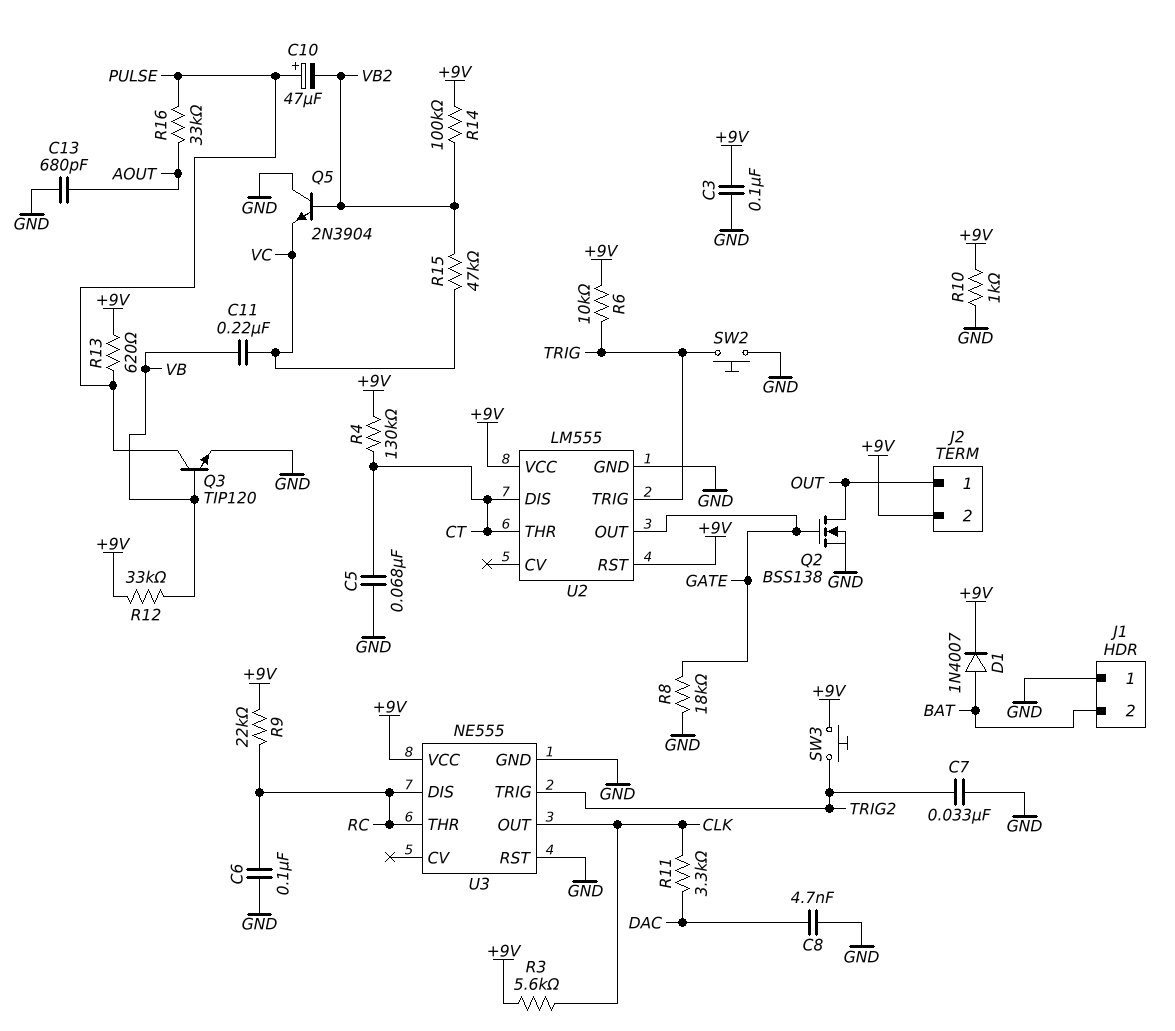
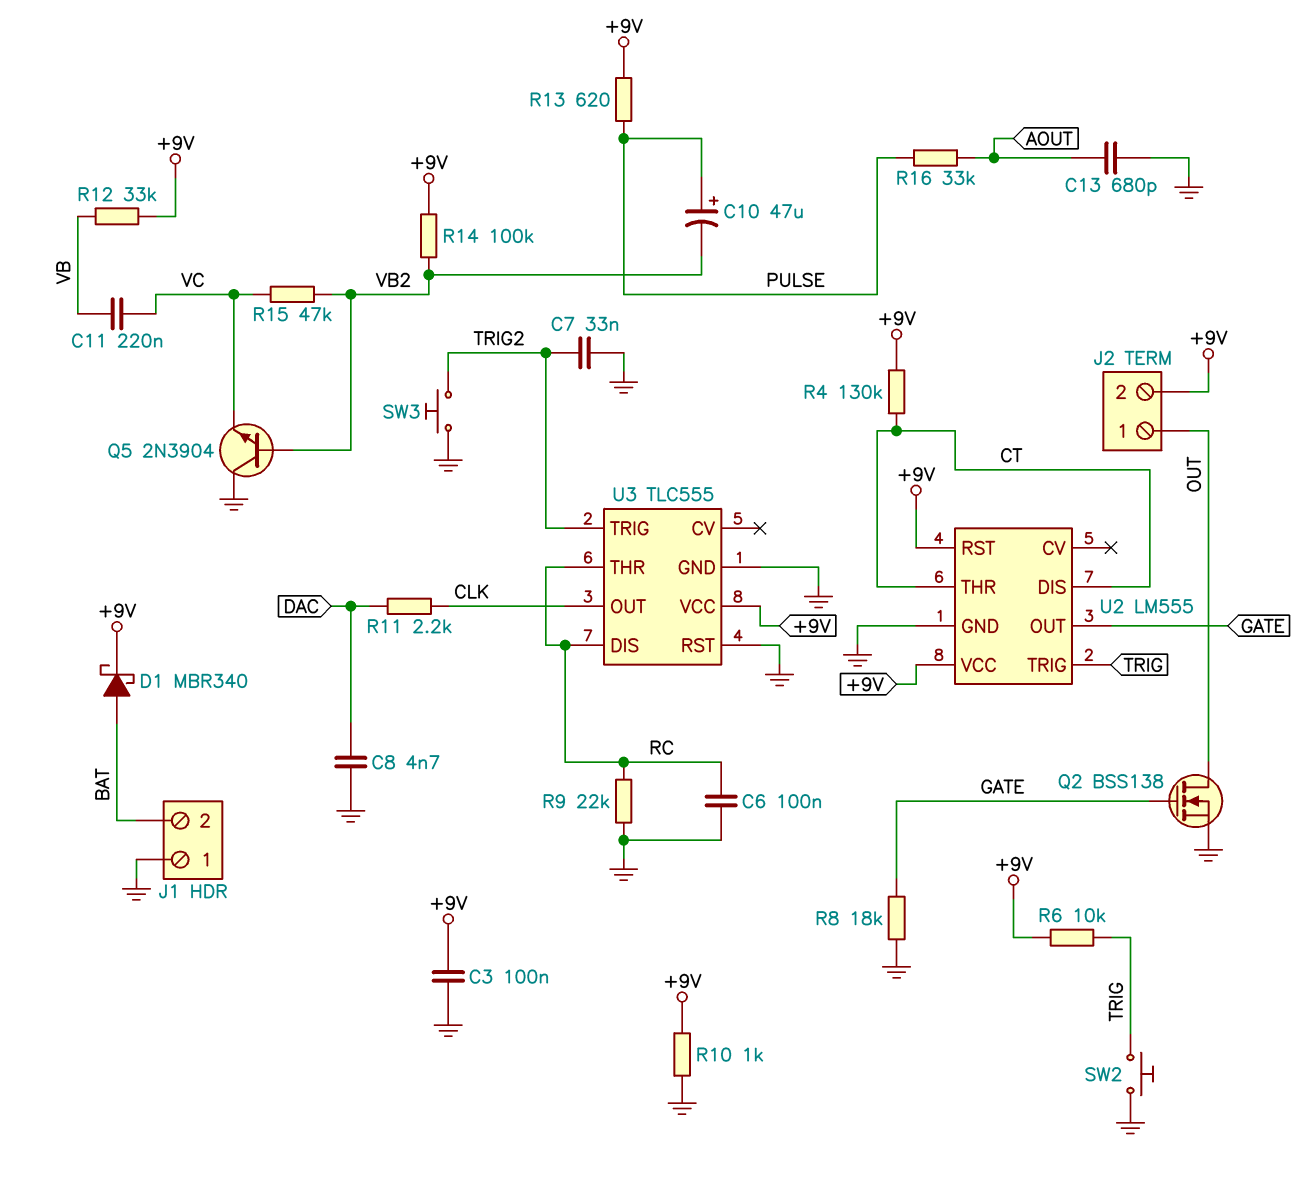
C5: 68nF (CT, GND) -> none
D1: diode 1N4007 (A BAT, K +9V) -> schottky MBR340 (A BAT, K +9V)
Q3: NPN TIP120 (B VB, C PULSE, E GND) -> none
R3: 5.6k (+9V, CLK) -> none
R9: 22k (+9V, RC) -> 22k (GND, RC)
R11: 3.3k (CLK, DAC) -> 2.2k (CLK, DAC)
SW3: button (+9V, TRIG2) -> button (GND, TRIG2)
U3: NE555 -> TLC555

